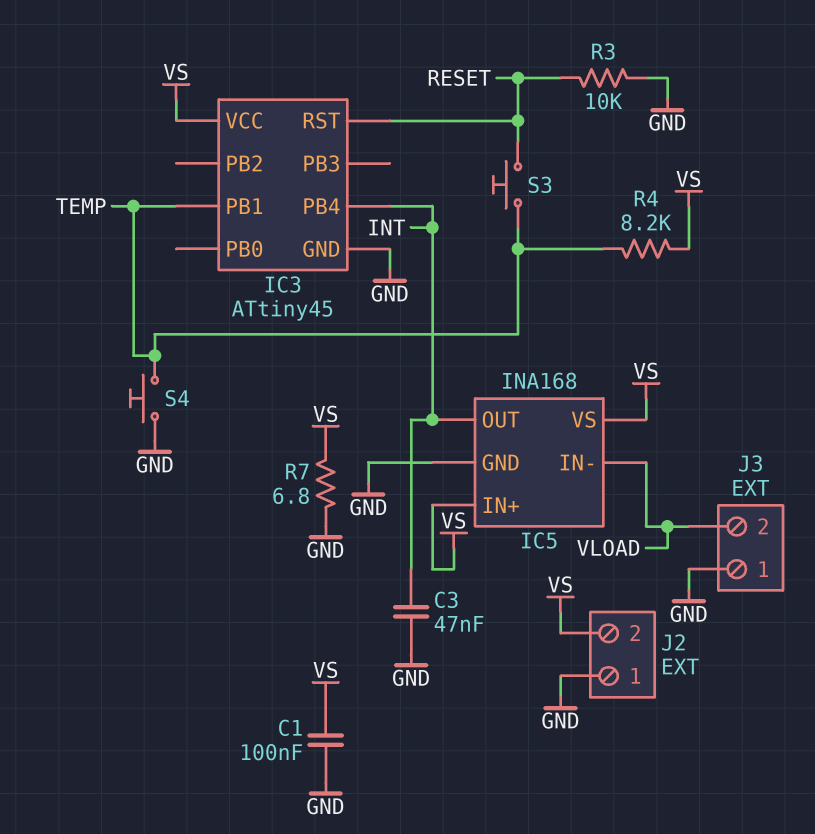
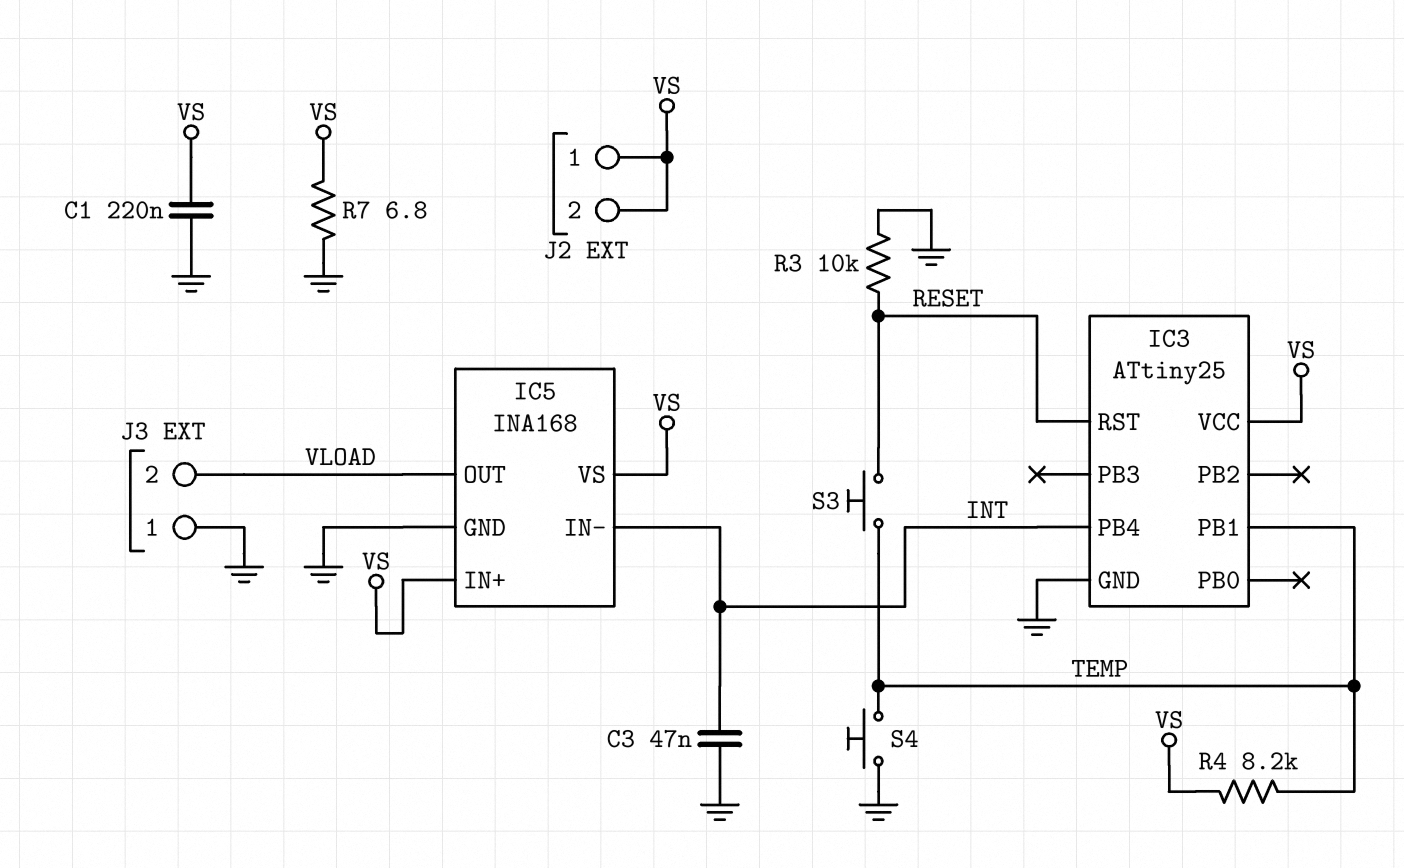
C1: 100nF (GND, VS) -> 220nF (GND, VS)
IC3: ATtiny45 -> ATtiny25
IC5 pin IN-: VLOAD -> INT
IC5 pin OUT: INT -> VLOAD
J2 pin 1: GND -> VS

